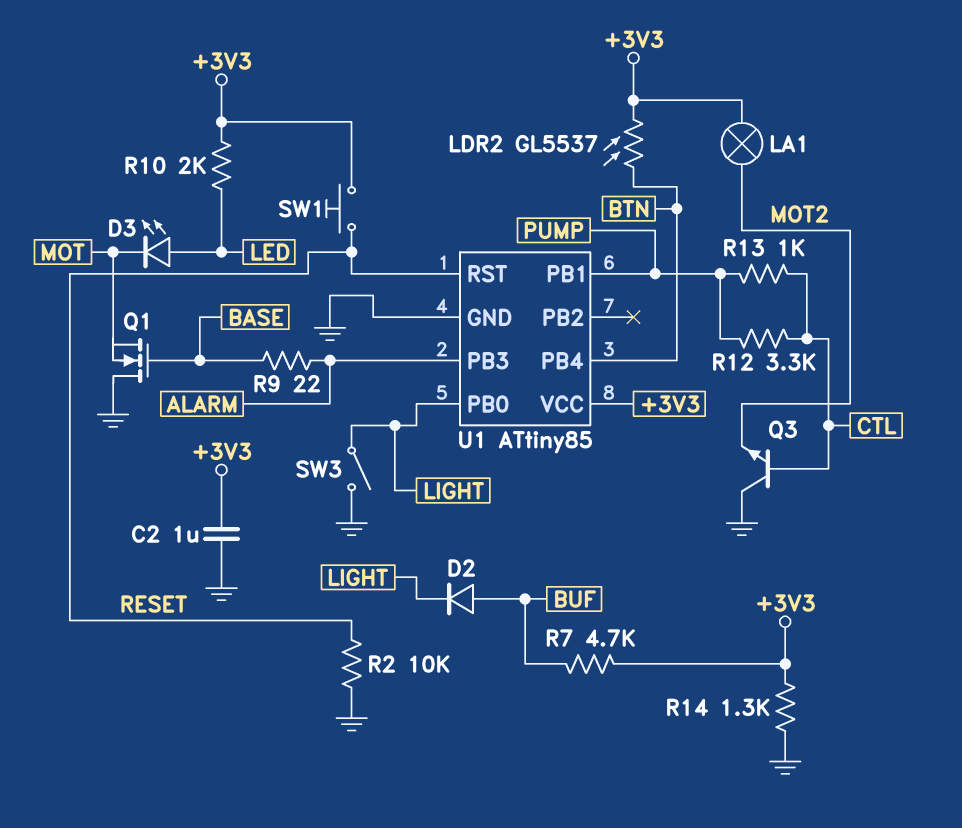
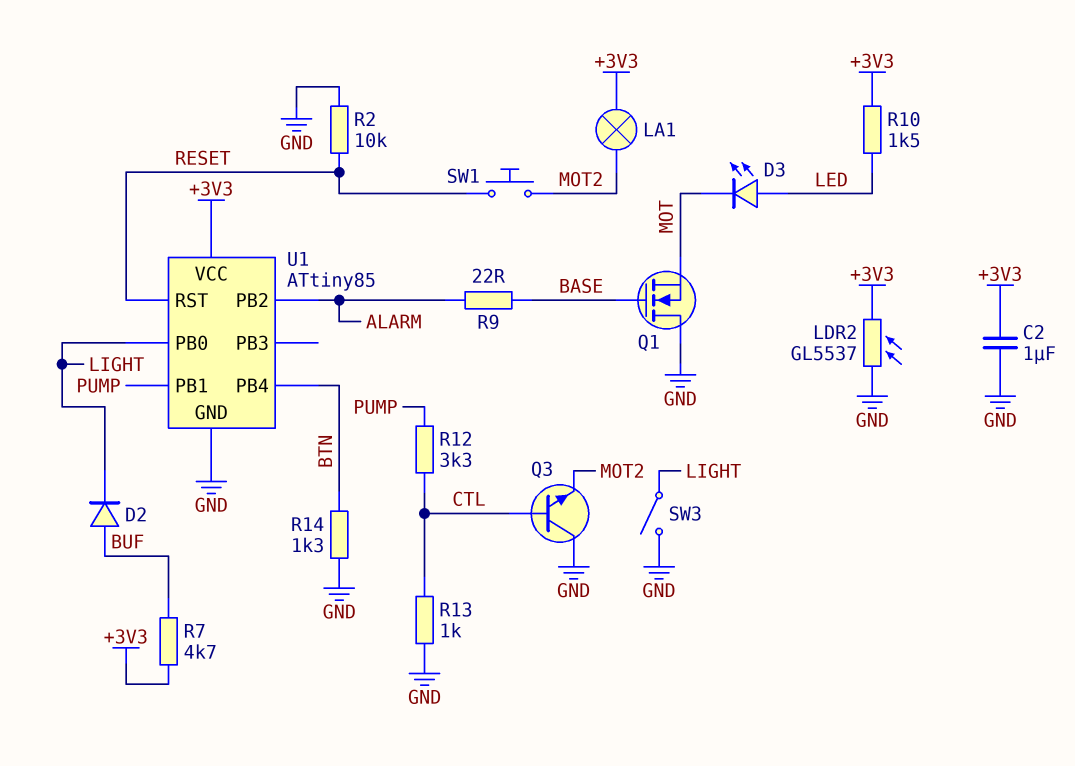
LDR2: GL5537 (+3V3, BTN) -> GL5537 (+3V3, GND)
R10: 2k (+3V3, LED) -> 1.5k (+3V3, LED)
R13: 1k (CTL, PUMP) -> 1k (CTL, GND)
R14: 1.3k (+3V3, GND) -> 1.3k (BTN, GND)
SW1: button (+3V3, RESET) -> button (MOT2, RESET)
U1 pin PB2: none -> ALARM
U1 pin PB3: ALARM -> none

